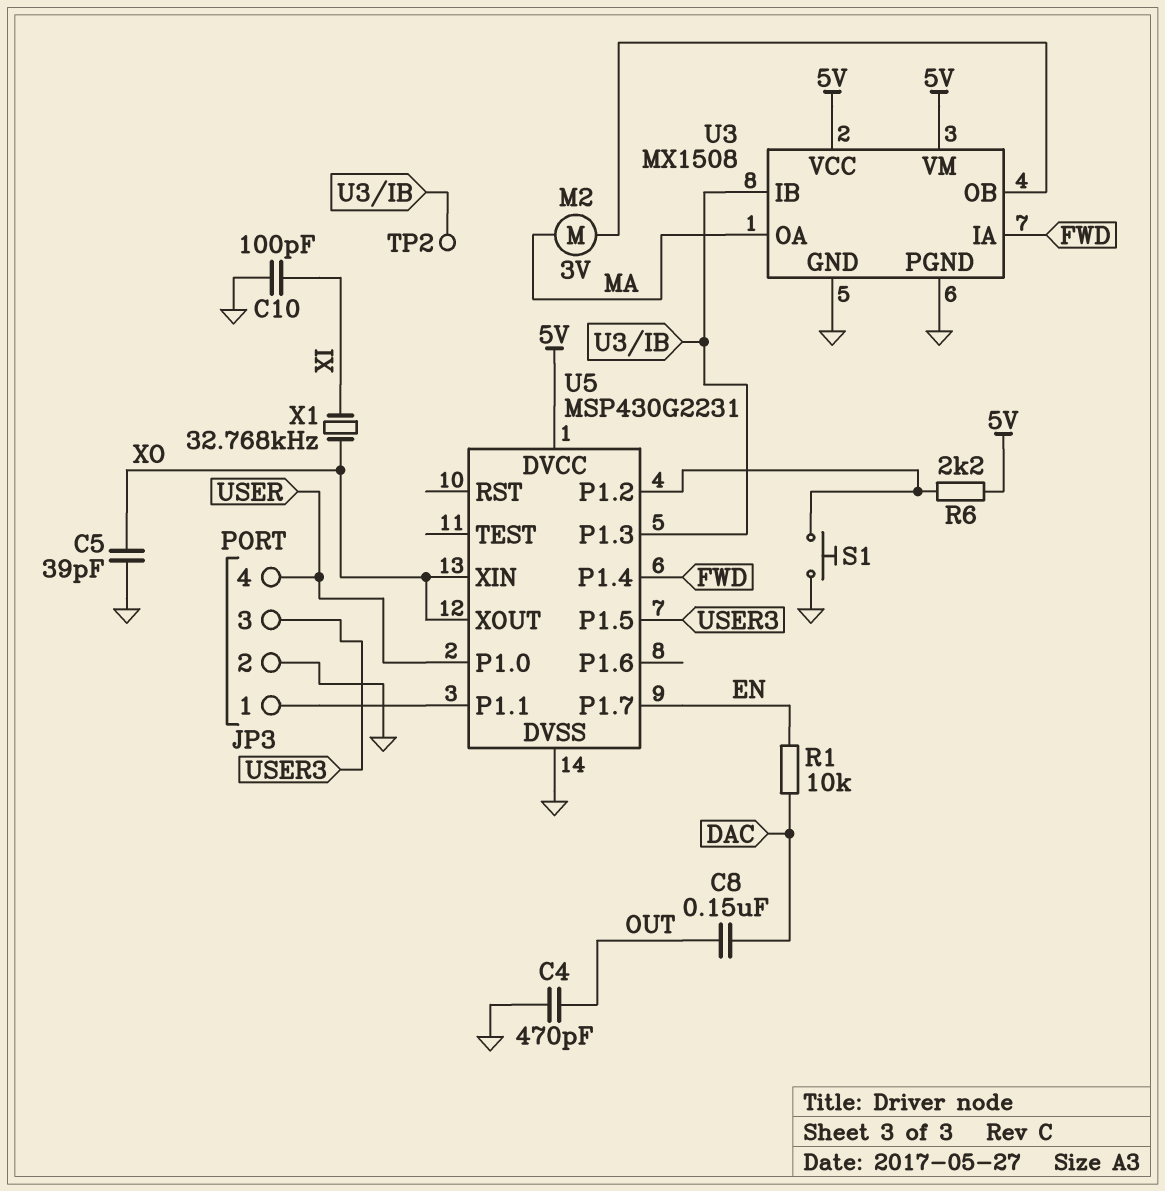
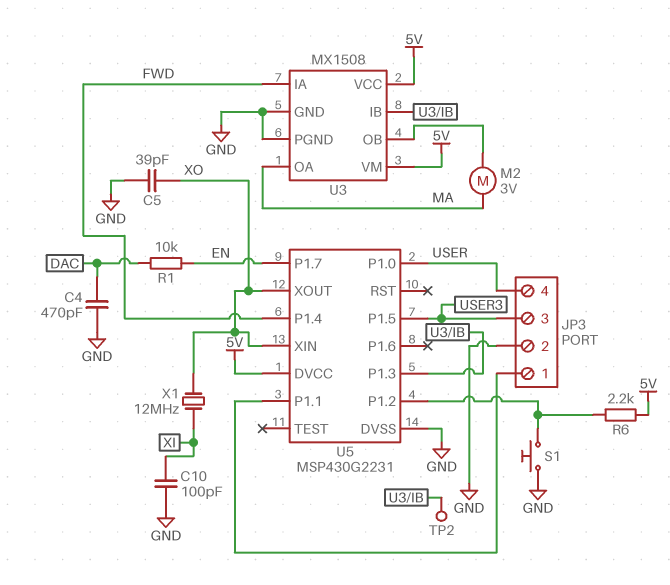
C4: 470pF (GND, OUT) -> 470pF (DAC, GND)
C8: 150nF (DAC, OUT) -> none
X1: 32.768kHz (XI, XO) -> 12MHz (XI, XO)

